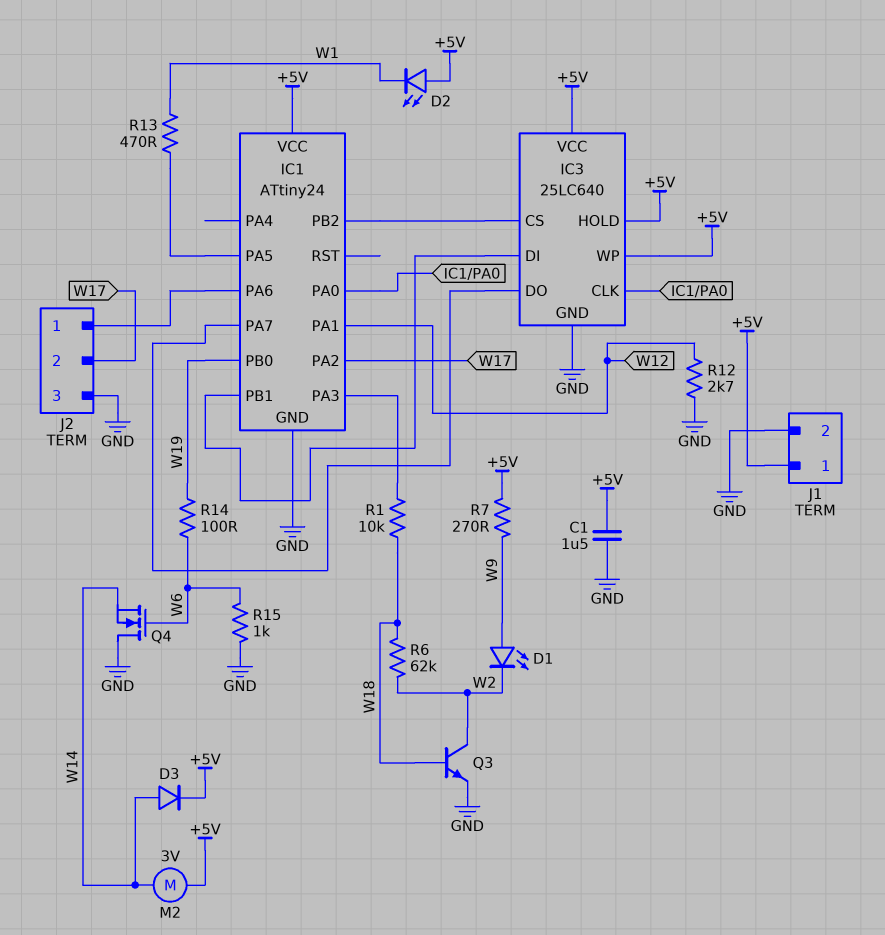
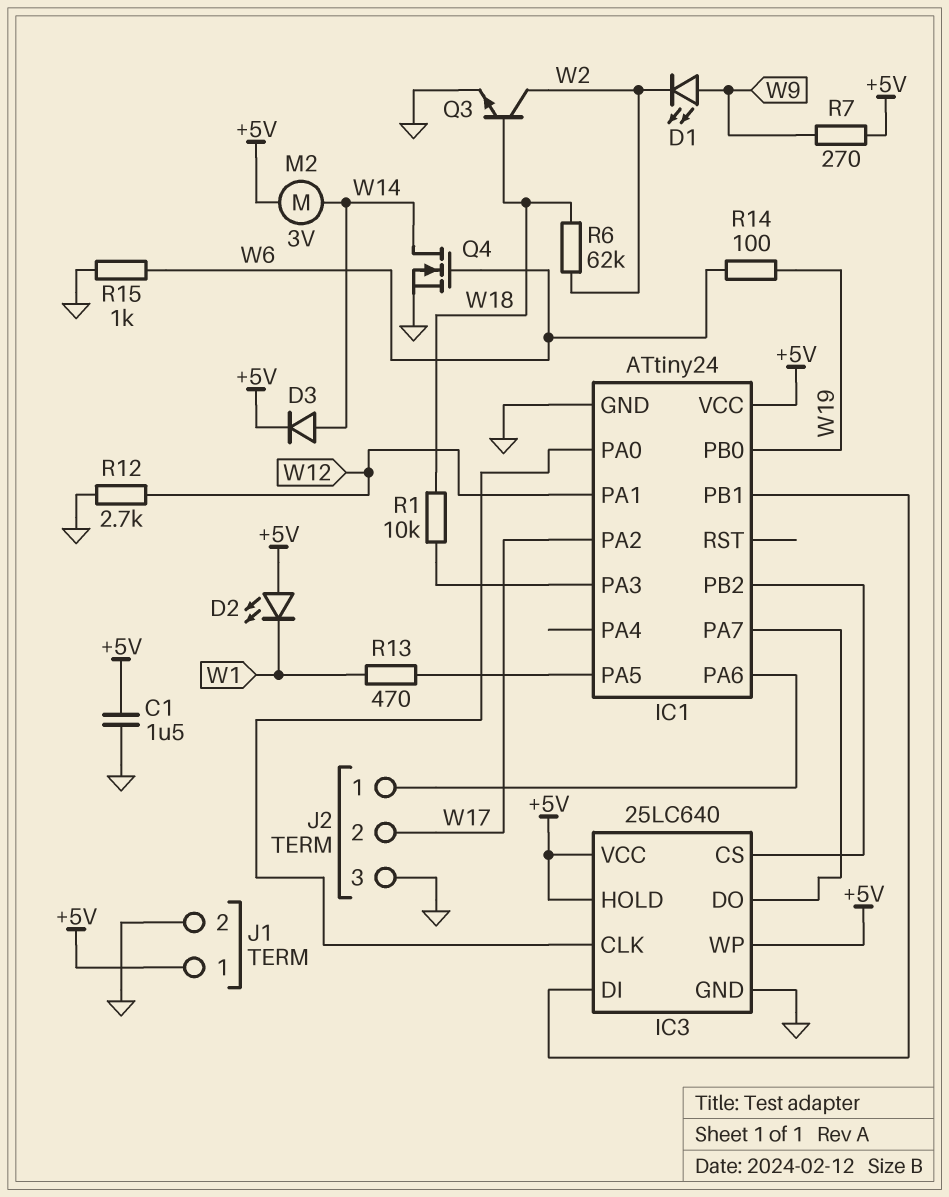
Q4: NMOS (G W6, D GND, S W14) -> NMOS (G W6, D W14, S GND)

